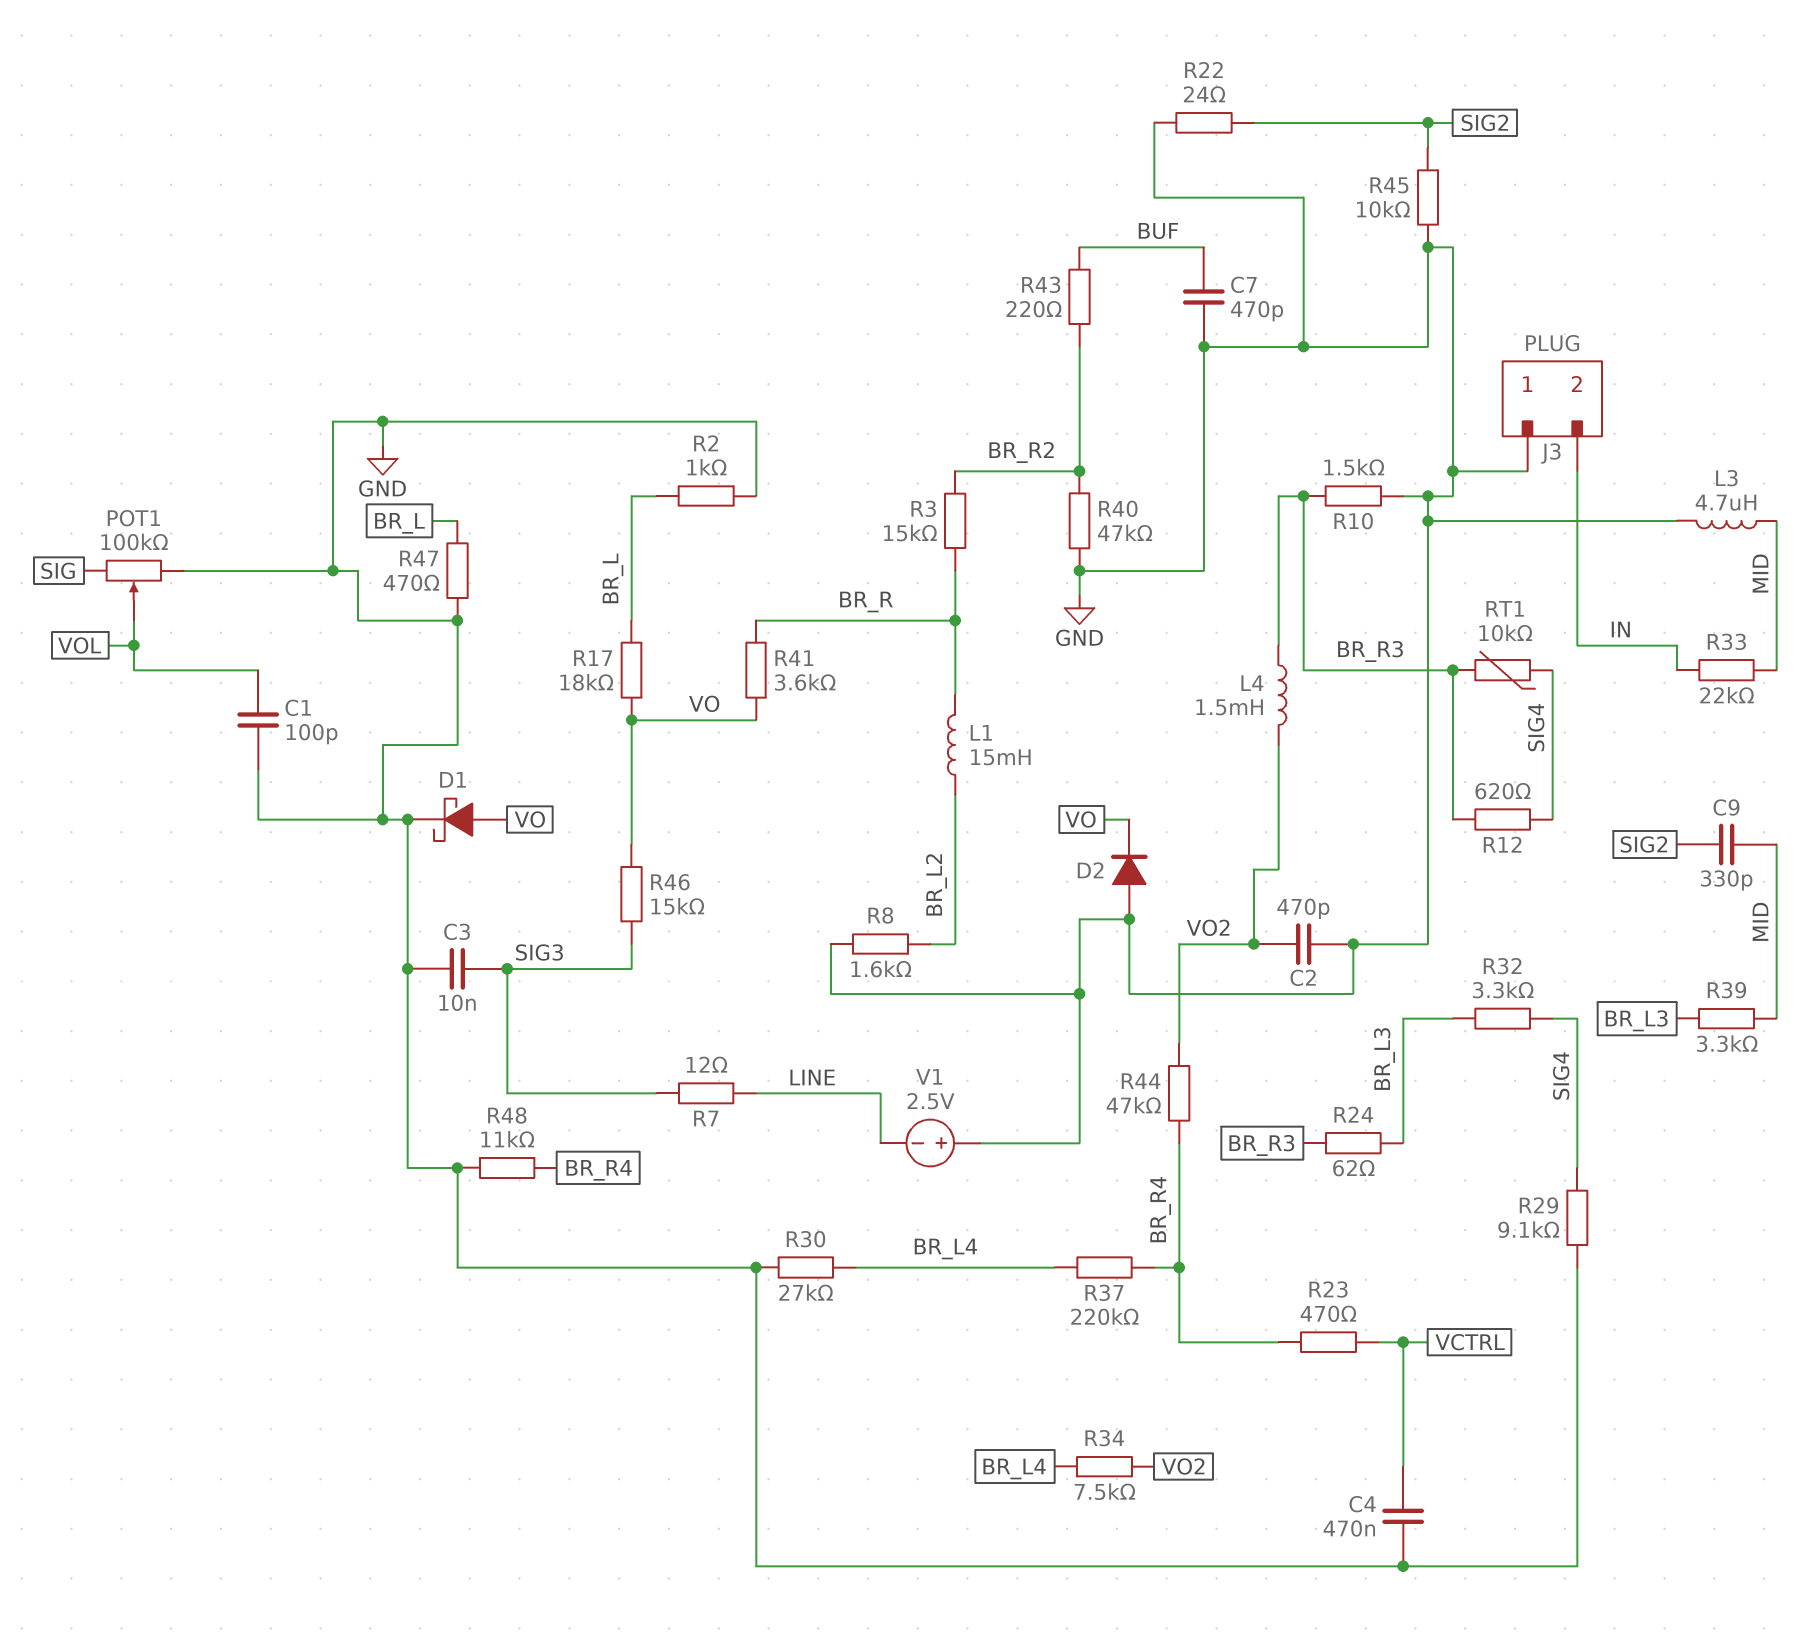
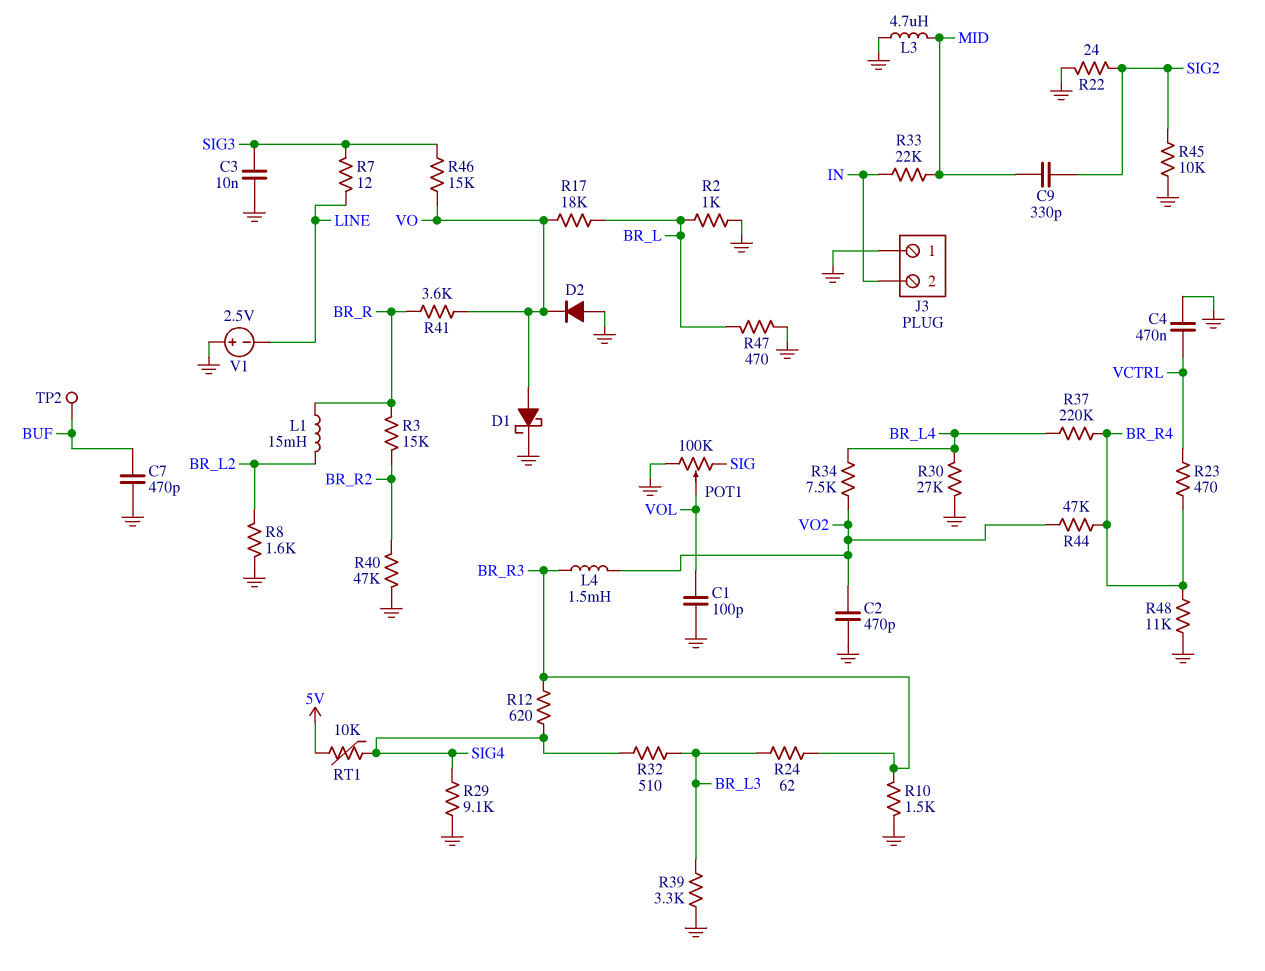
R32: 3.3k (BR_L3, SIG4) -> 510 (BR_L3, SIG4)
R39: 3.3k (BR_L3, MID) -> 3.3k (BR_L3, GND)
R43: 220 (BR_R2, BUF) -> none
RT1: 10k (BR_R3, SIG4) -> 10k (5V, SIG4)
TP2: none -> test point (BUF)

